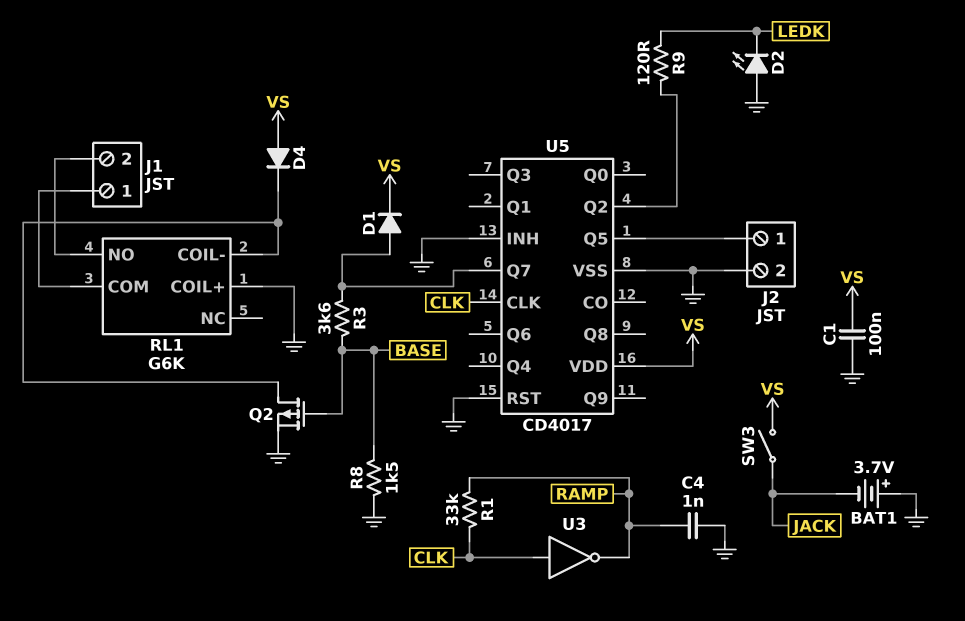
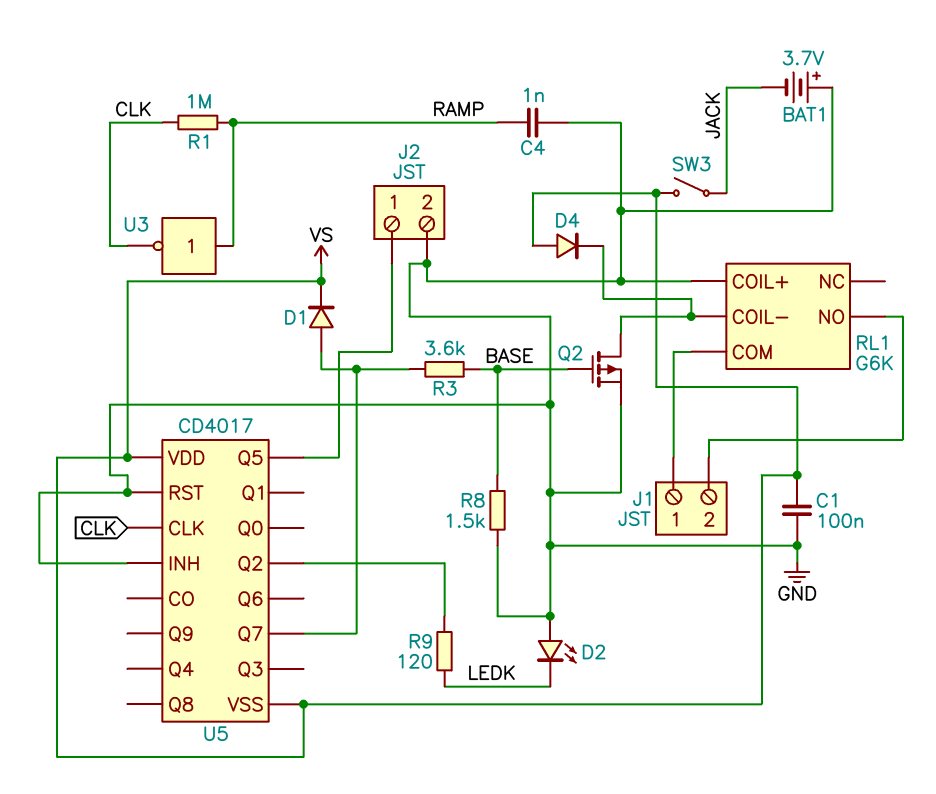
R1: 33k (CLK, RAMP) -> 1M (CLK, RAMP)
U3: NOT (in CLK, out RAMP) -> NOT (in RAMP, out CLK)
U5 pin VSS: GND -> VS

